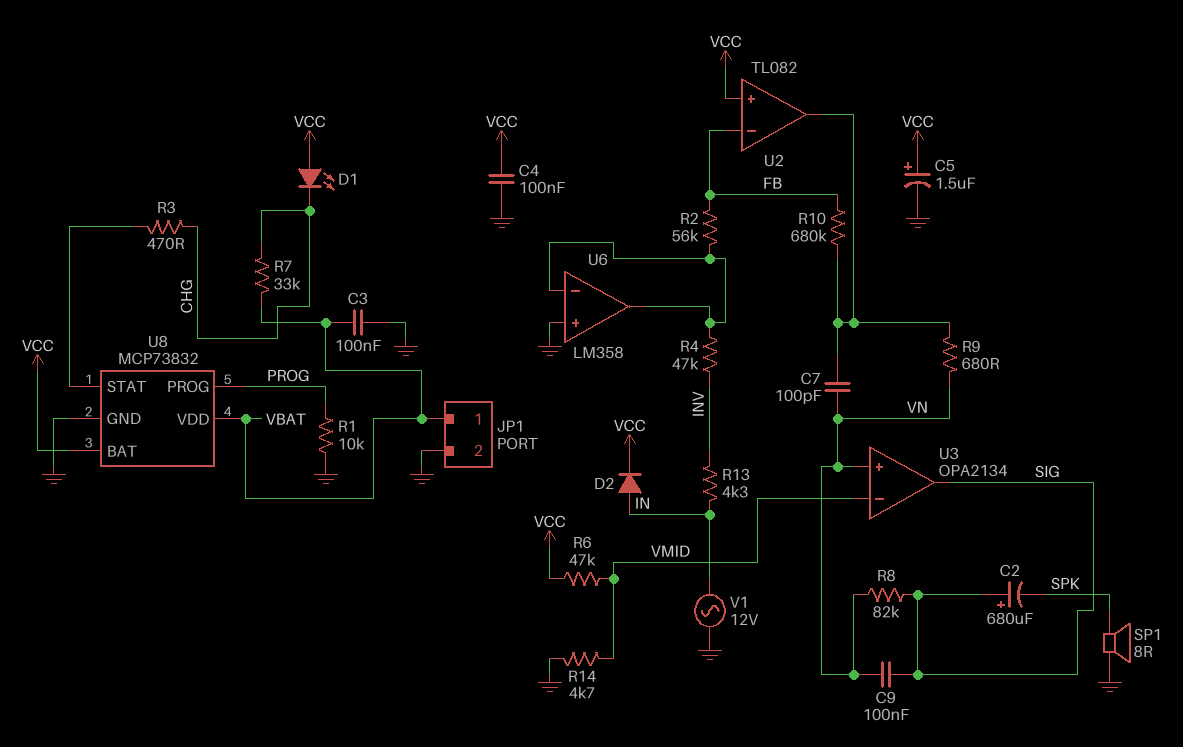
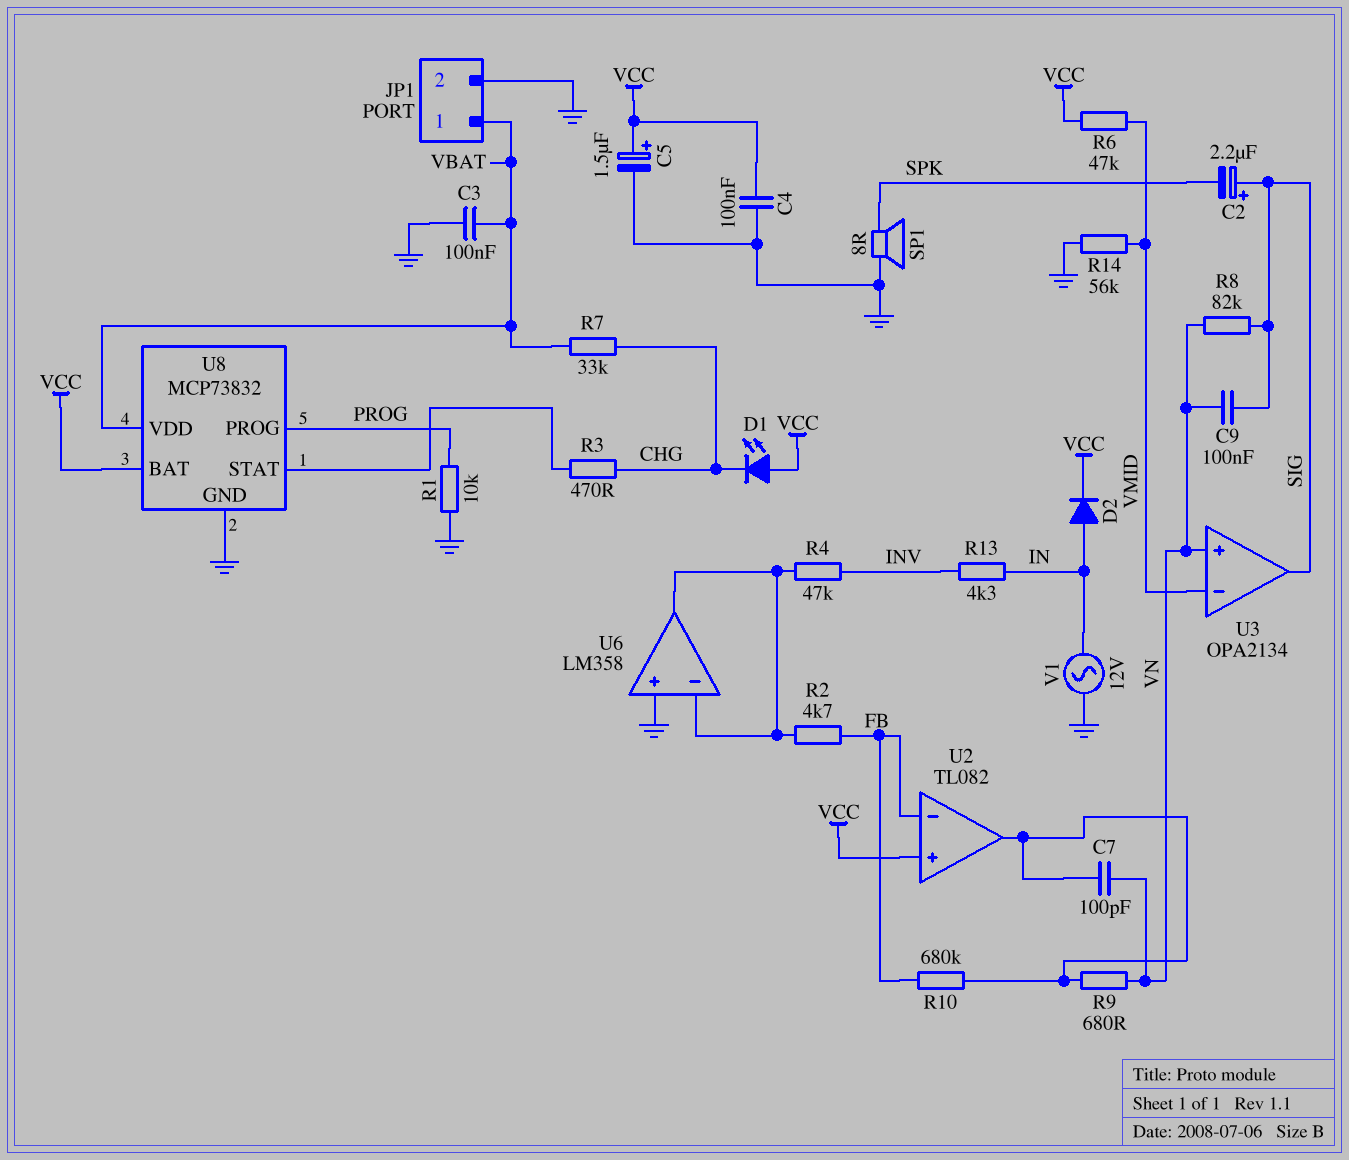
C2: 680uF (plus SIG, minus SPK) -> 2.2uF (plus SIG, minus SPK)
R2: 56k (FB, U6/in-) -> 4.7k (FB, U6/in-)
R14: 4.7k (GND, VMID) -> 56k (GND, VMID)

